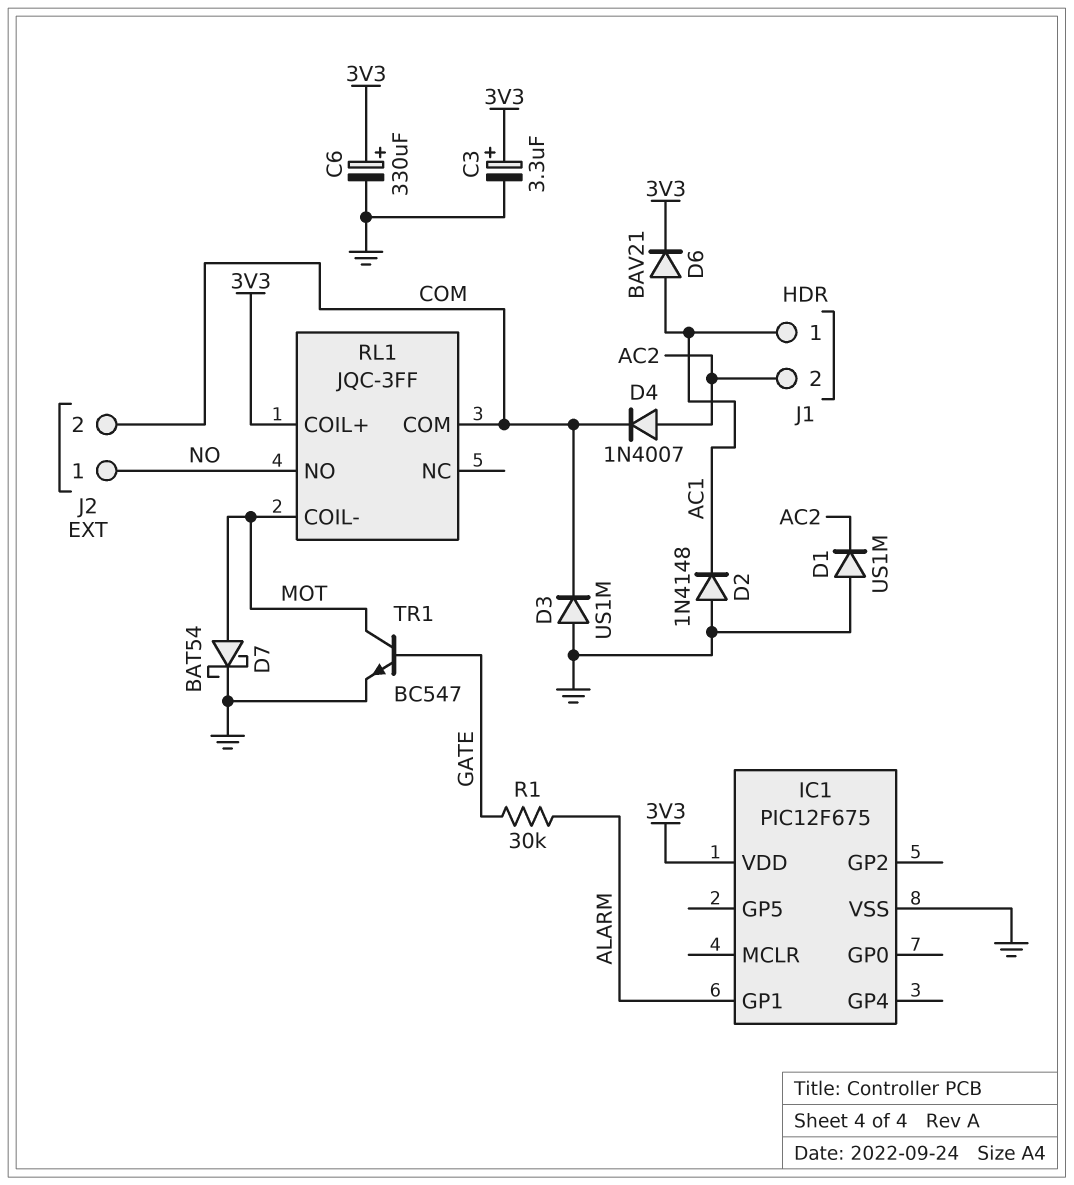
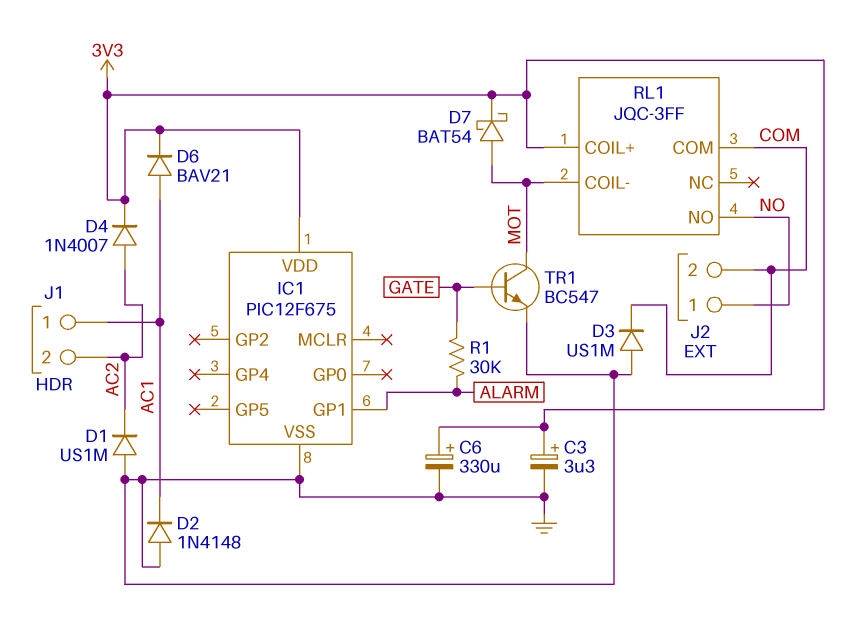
D4: diode 1N4007 (A AC2, K COM) -> diode 1N4007 (A AC2, K 3V3)
D7: schottky BAT54 (A MOT, K GND) -> schottky BAT54 (A MOT, K 3V3)

